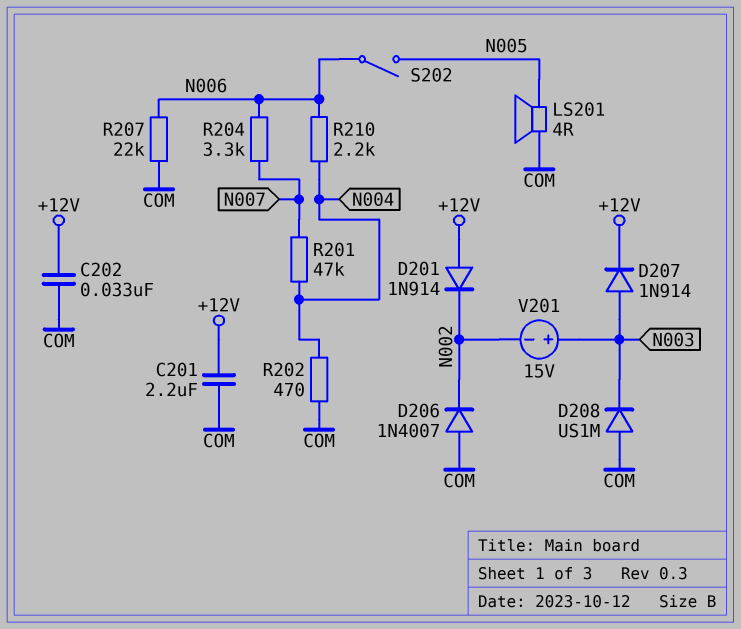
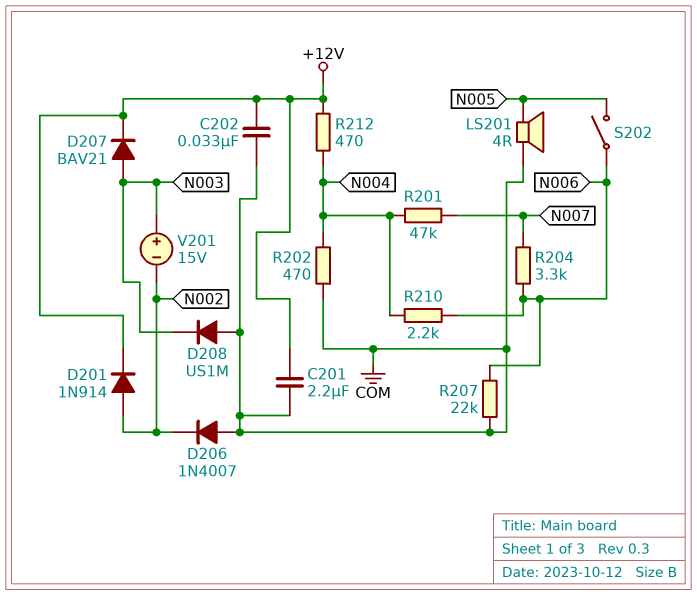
D201: diode 1N914 (A +12V, K N002) -> diode 1N914 (A N002, K +12V)
D207: diode 1N914 (A N003, K +12V) -> diode BAV21 (A N003, K +12V)
R212: none -> 470 (+12V, N004)

